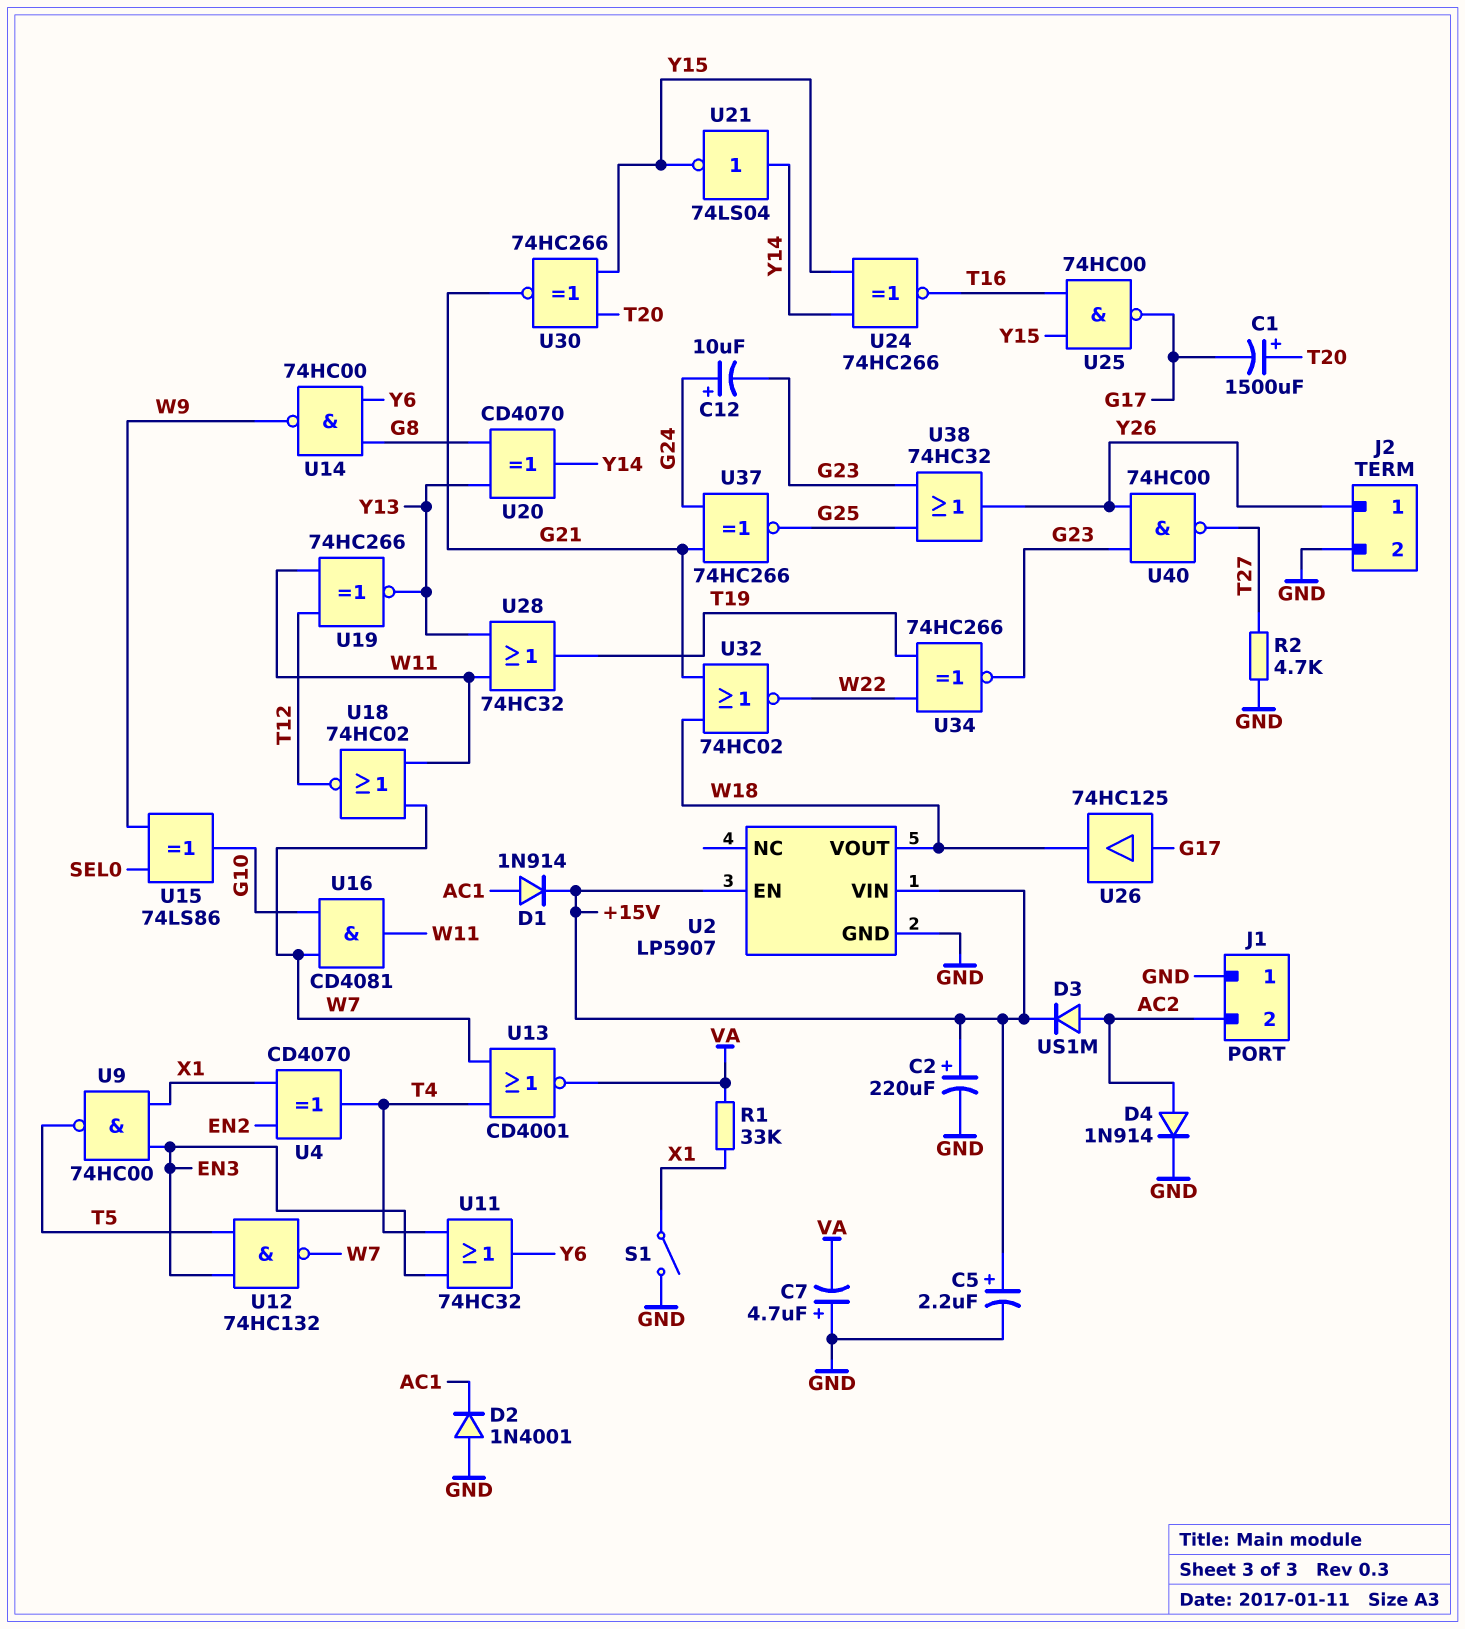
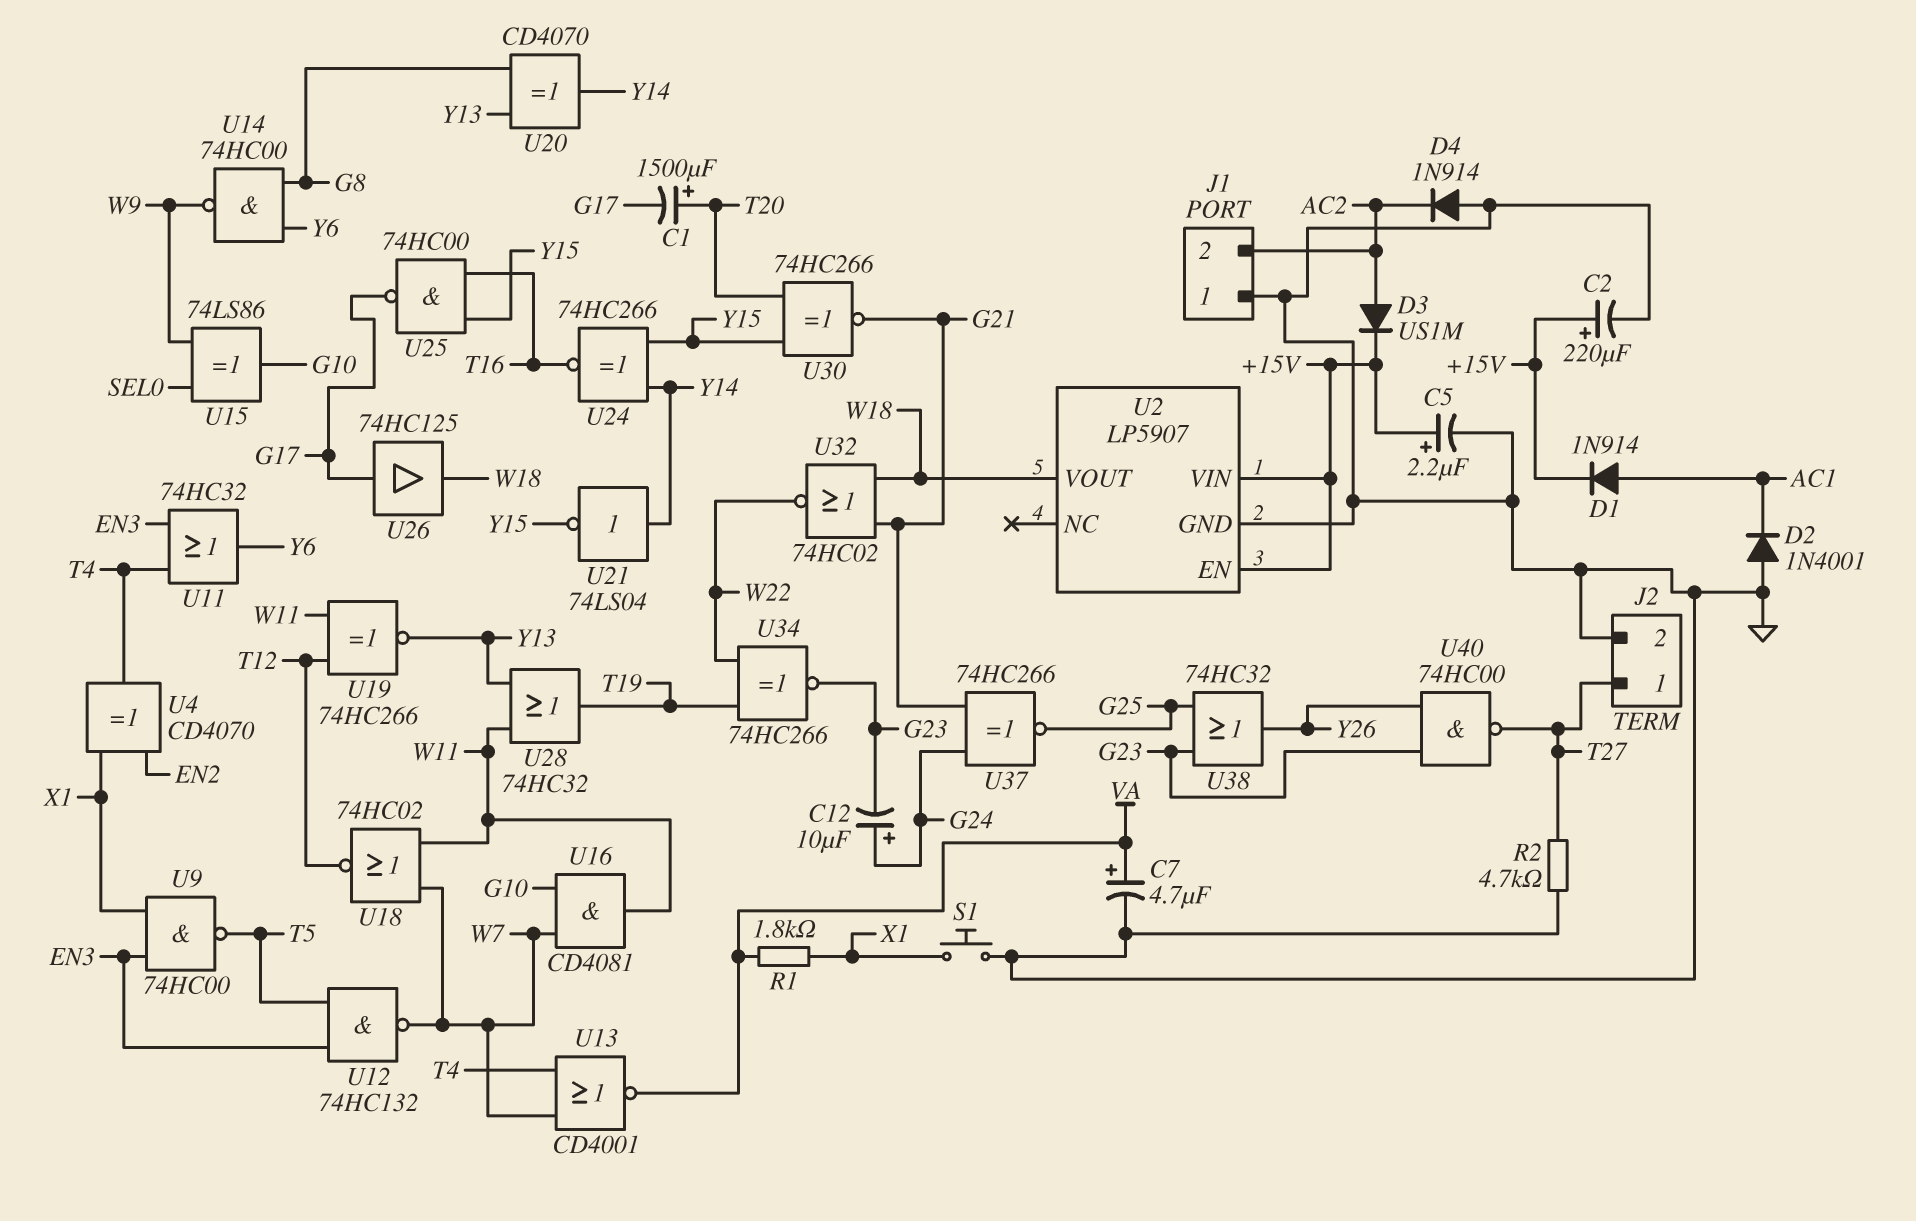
C7: 4.7uF (plus GND, minus VA) -> 4.7uF (plus VA, minus GND)
D4: diode 1N914 (A AC2, K GND) -> diode 1N914 (A GND, K AC2)
J2 pin 1: Y26 -> T27
R1: 33k (VA, X1) -> 1.8k (VA, X1)
S1: switch (GND, X1) -> button (GND, X1)

